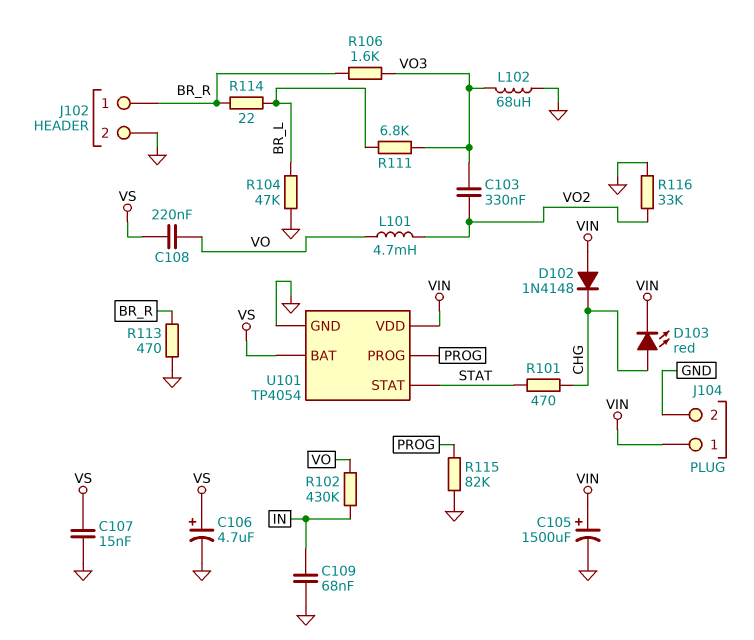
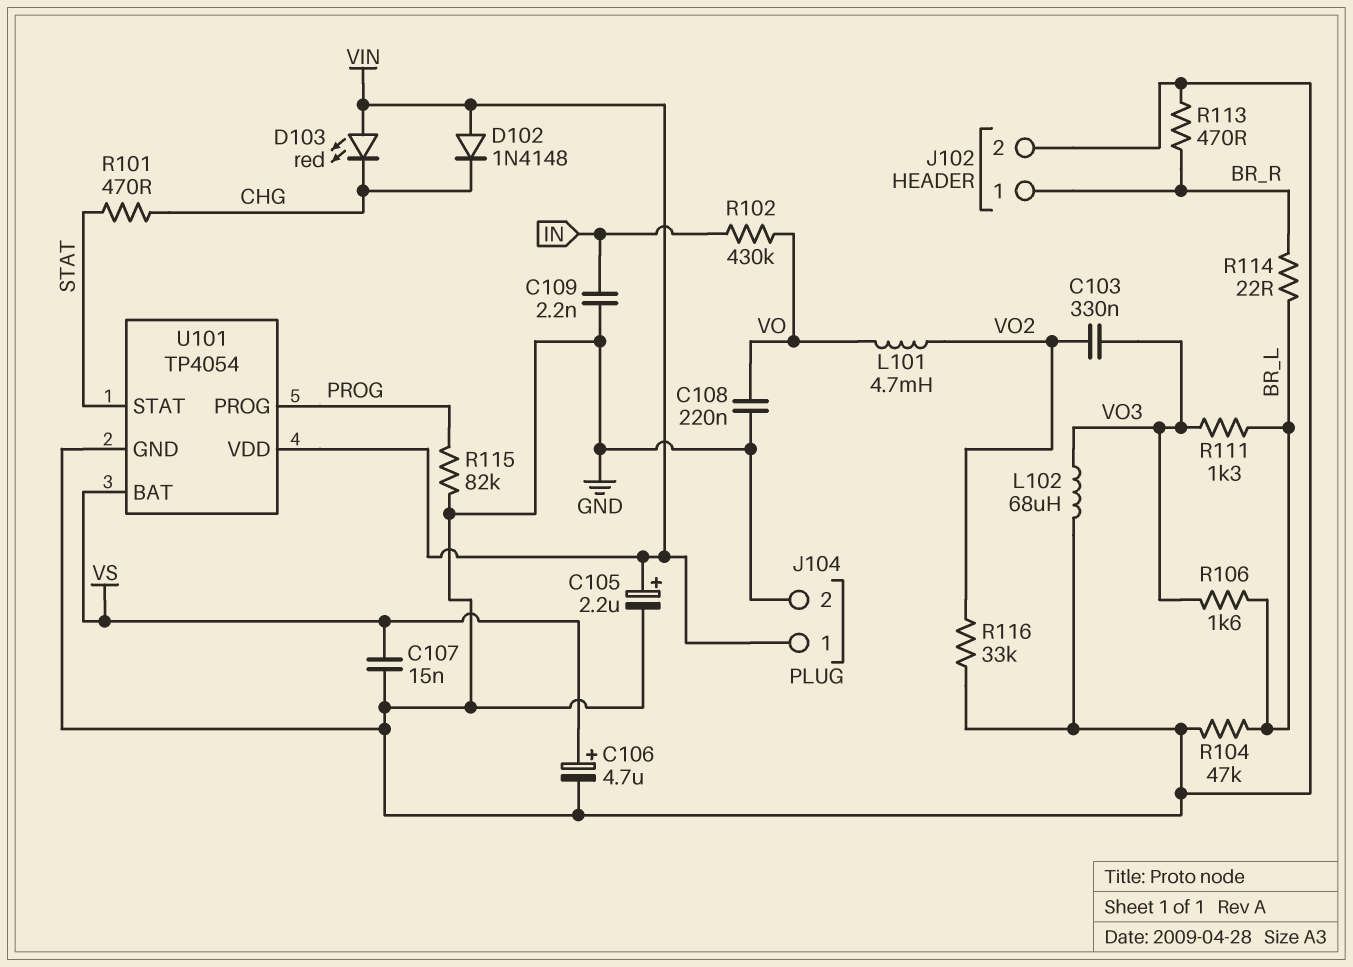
C105: 1500uF (plus VIN, minus GND) -> 2.2uF (plus VIN, minus GND)
C108: 220nF (VO, VS) -> 220nF (GND, VO)
C109: 68nF (GND, IN) -> 2.2nF (GND, IN)
D103: LED red (A CHG, K VIN) -> LED red (A VIN, K CHG)
R106: 1.6k (BR_R, VO3) -> 1.6k (BR_L, VO3)
R111: 6.8k (BR_L, VO3) -> 1.3k (BR_L, VO3)

